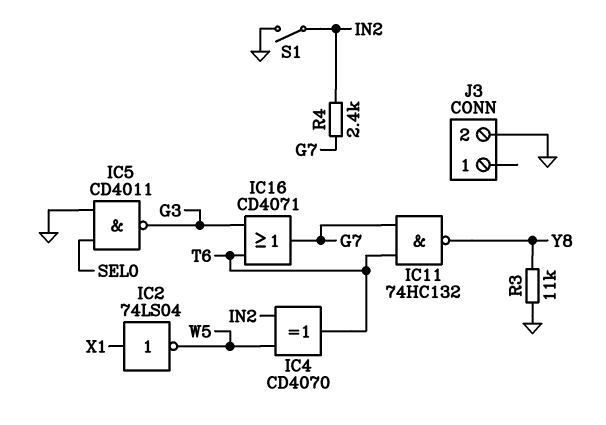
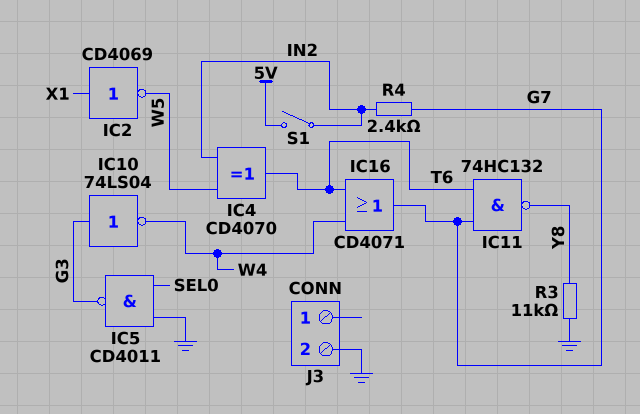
IC2: NOT 74LS04 (in X1, out W5) -> NOT CD4069 (in X1, out W5)
IC10: none -> NOT 74LS04 (in G3, out W4)
IC16: OR CD4071 (in G3, in T6, out G7) -> OR CD4071 (in T6, in W4, out G7)
S1: switch (GND, IN2) -> switch (5V, IN2)

